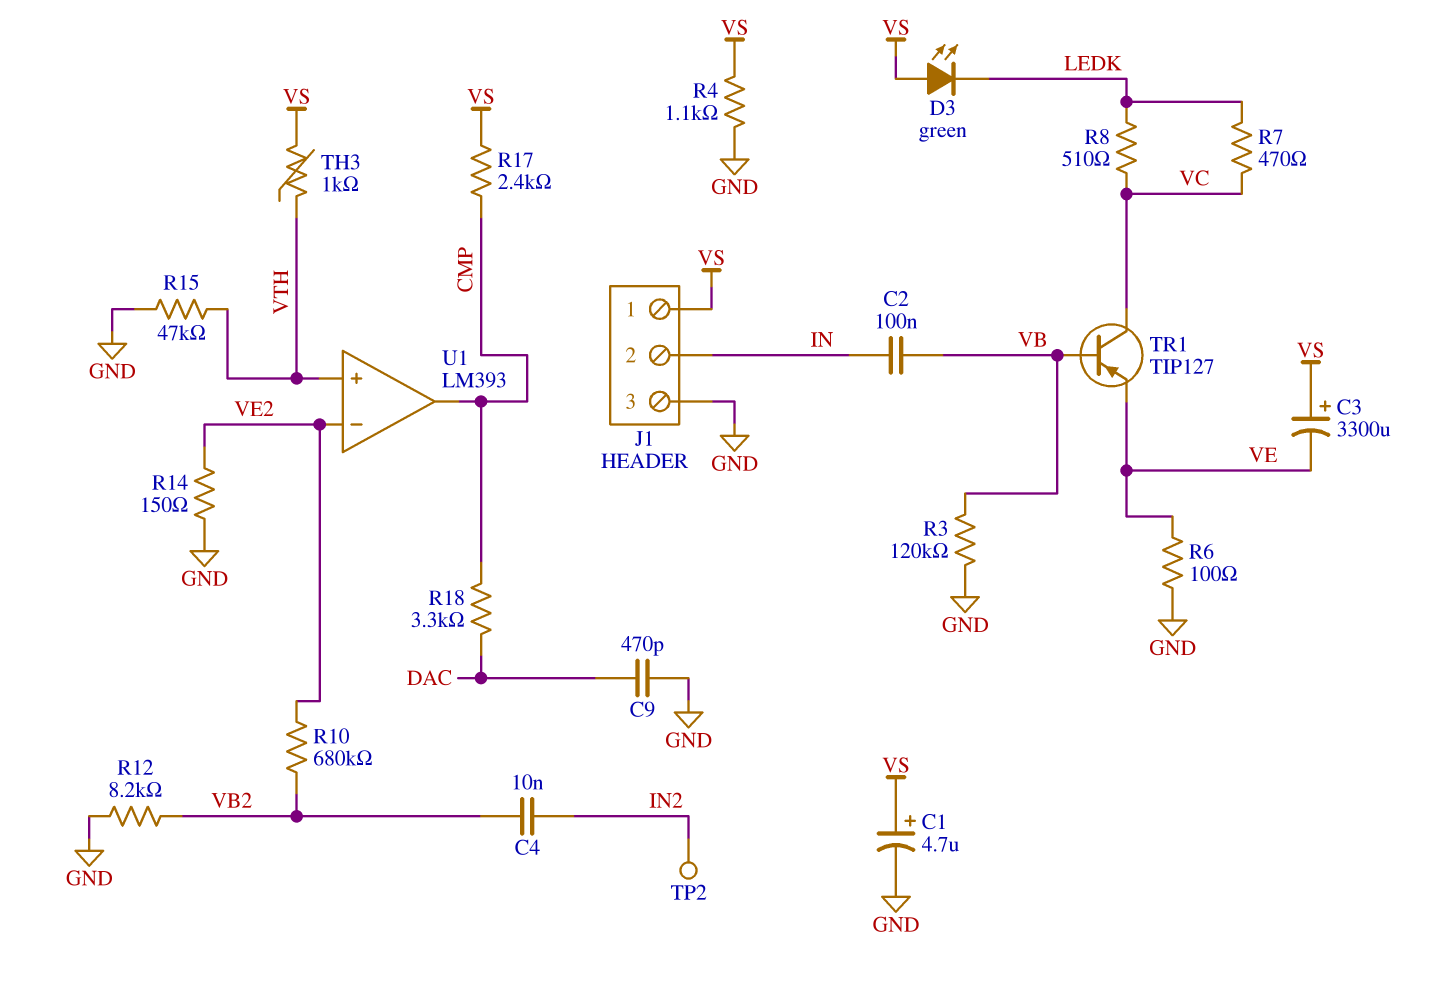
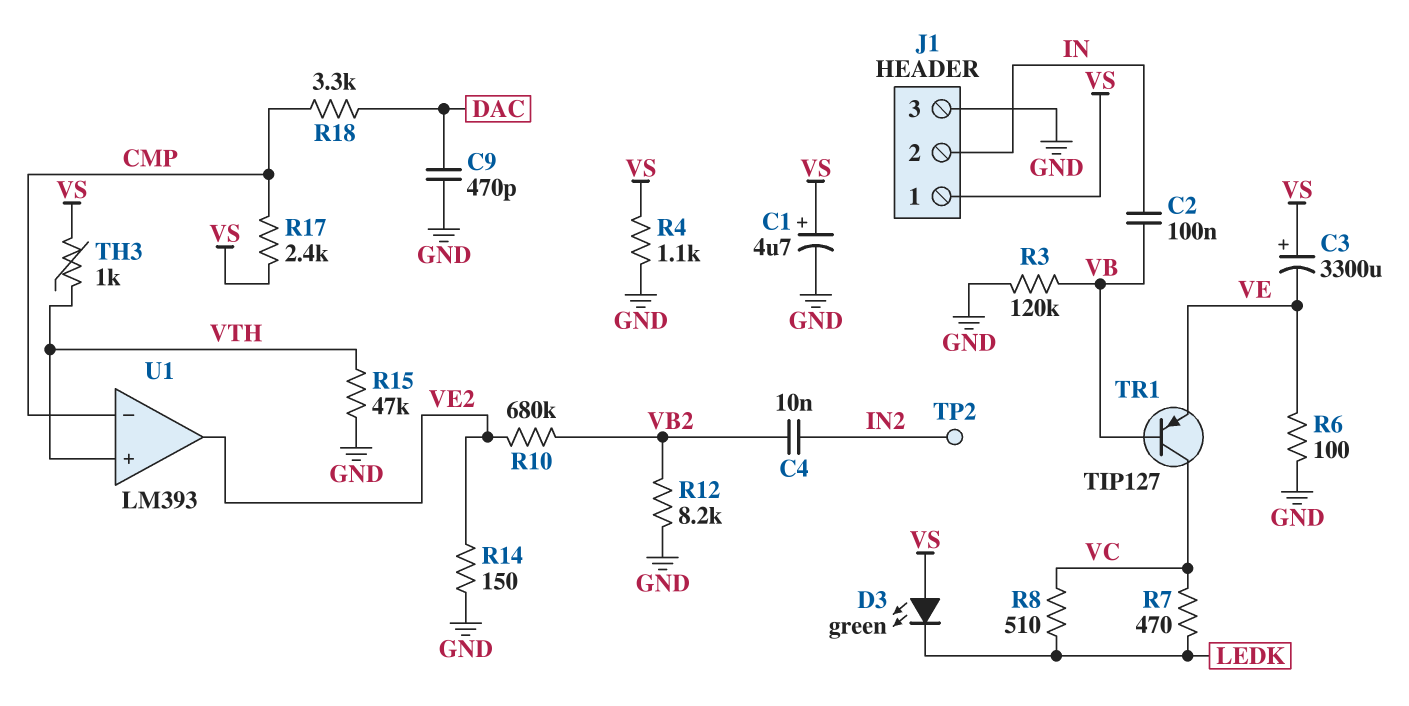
U1 pin in-: VE2 -> CMP
U1 pin out: CMP -> VE2

